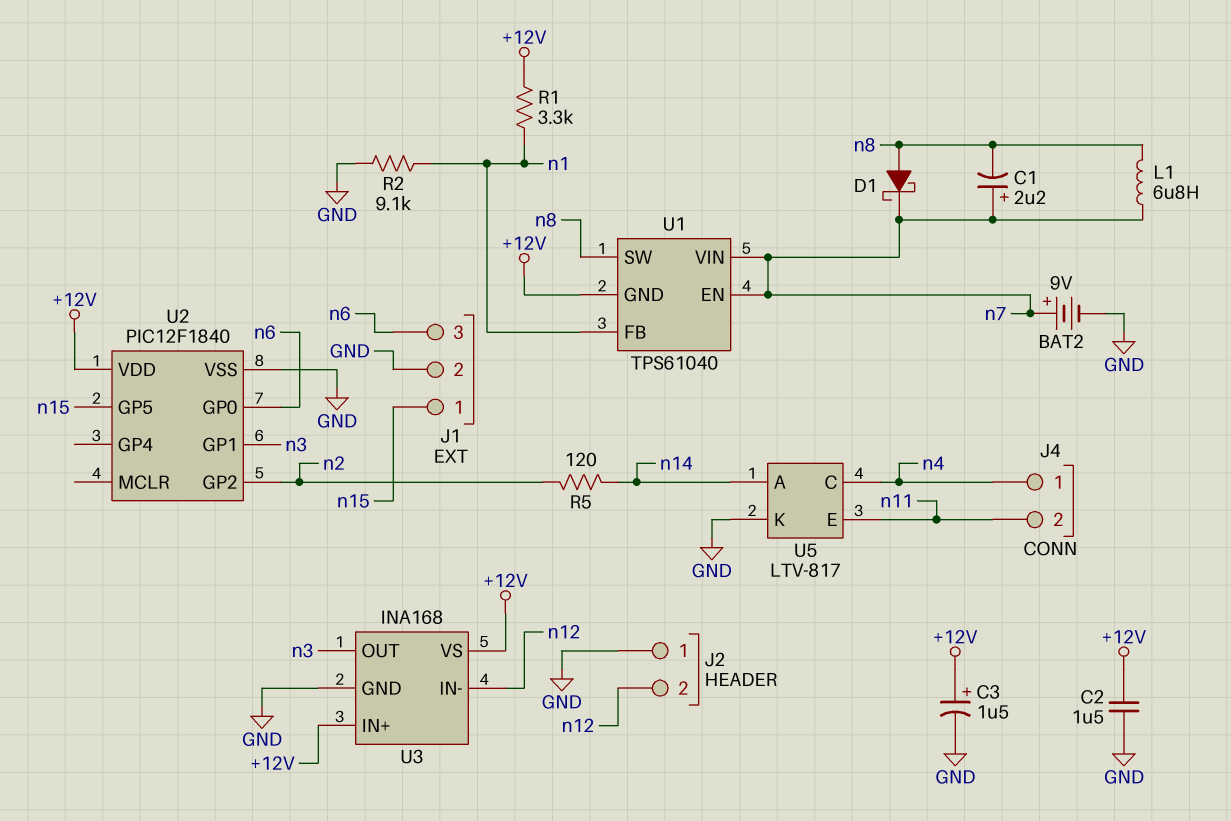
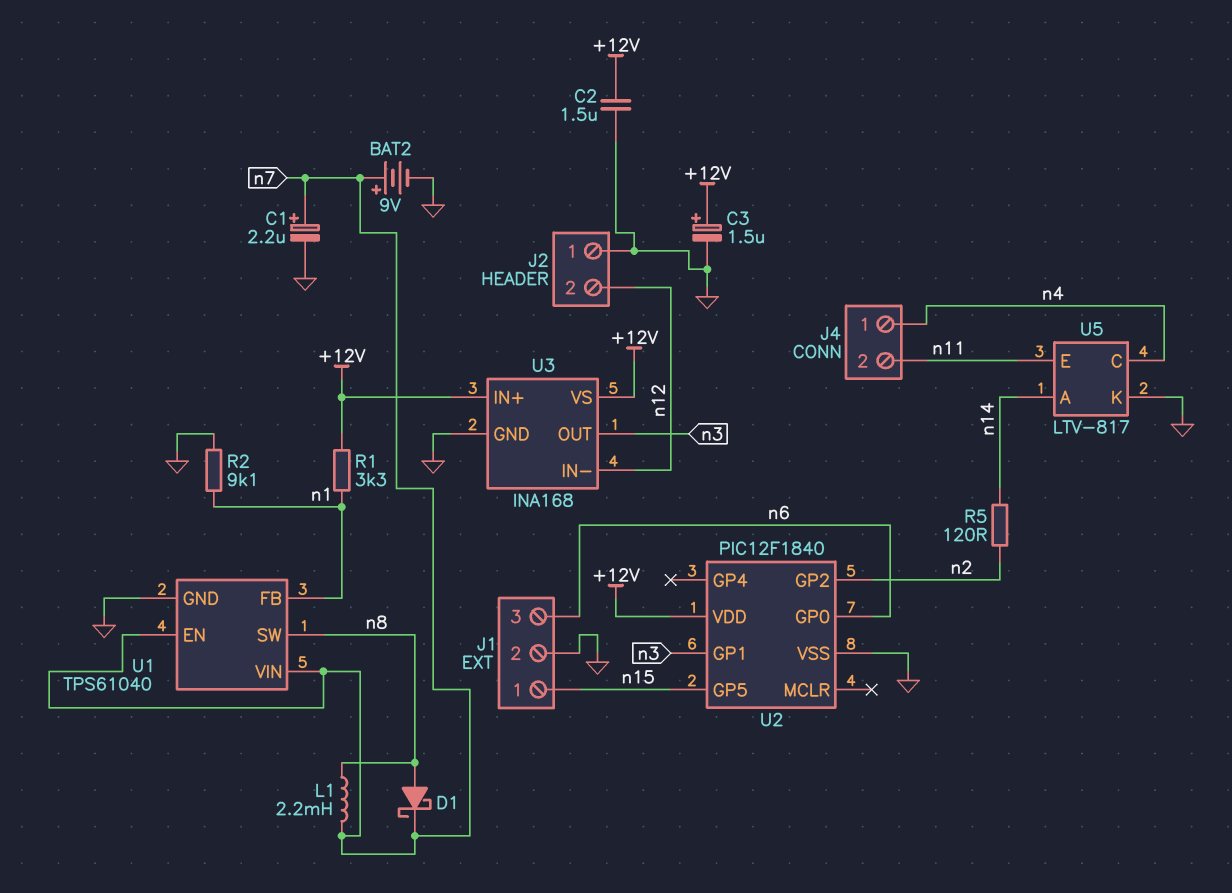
C1: 2.2uF (plus n7, minus n8) -> 2.2uF (plus n7, minus GND)
L1: 6.8uH (n7, n8) -> 2.2mH (n7, n8)
U1 pin GND: +12V -> GND

